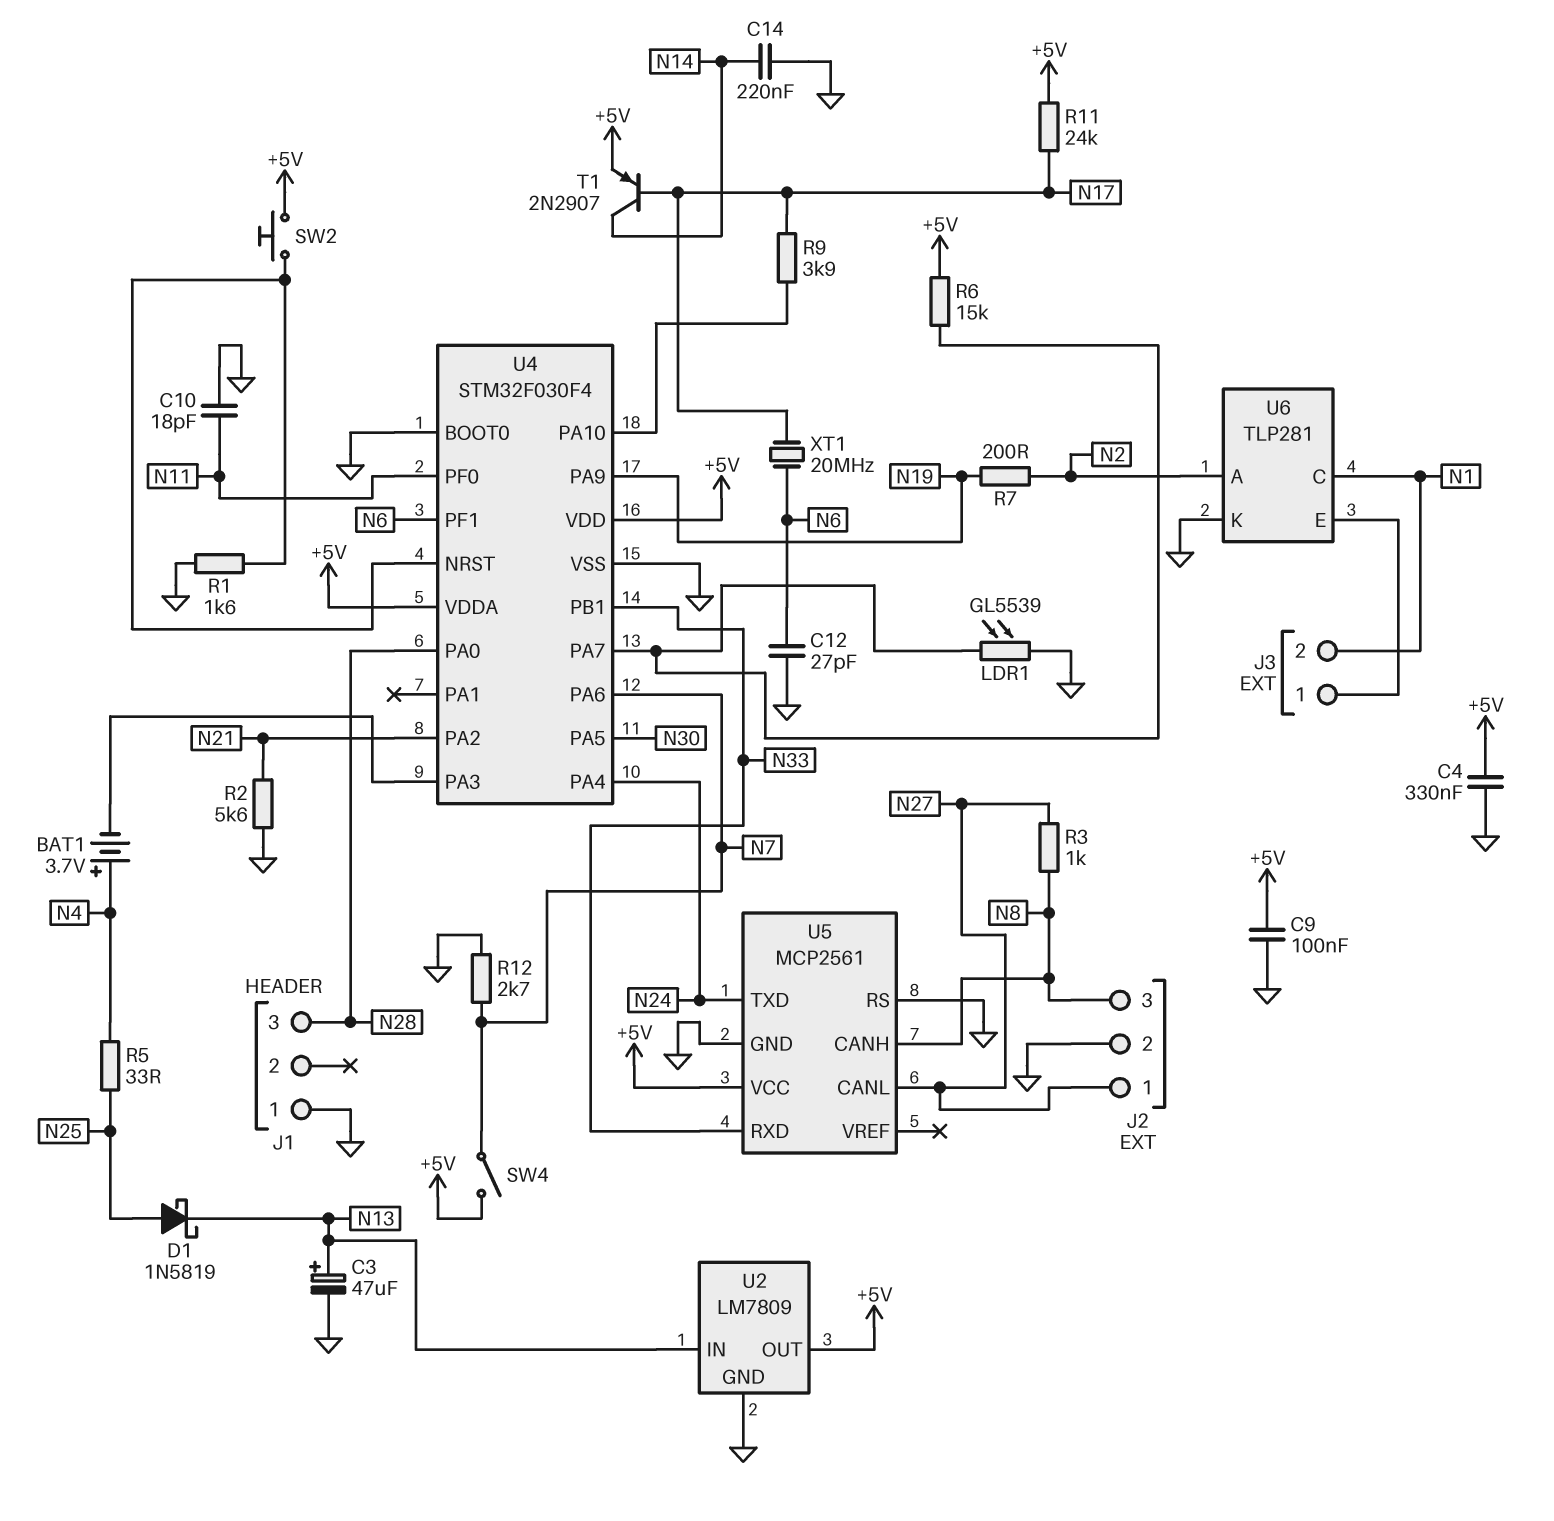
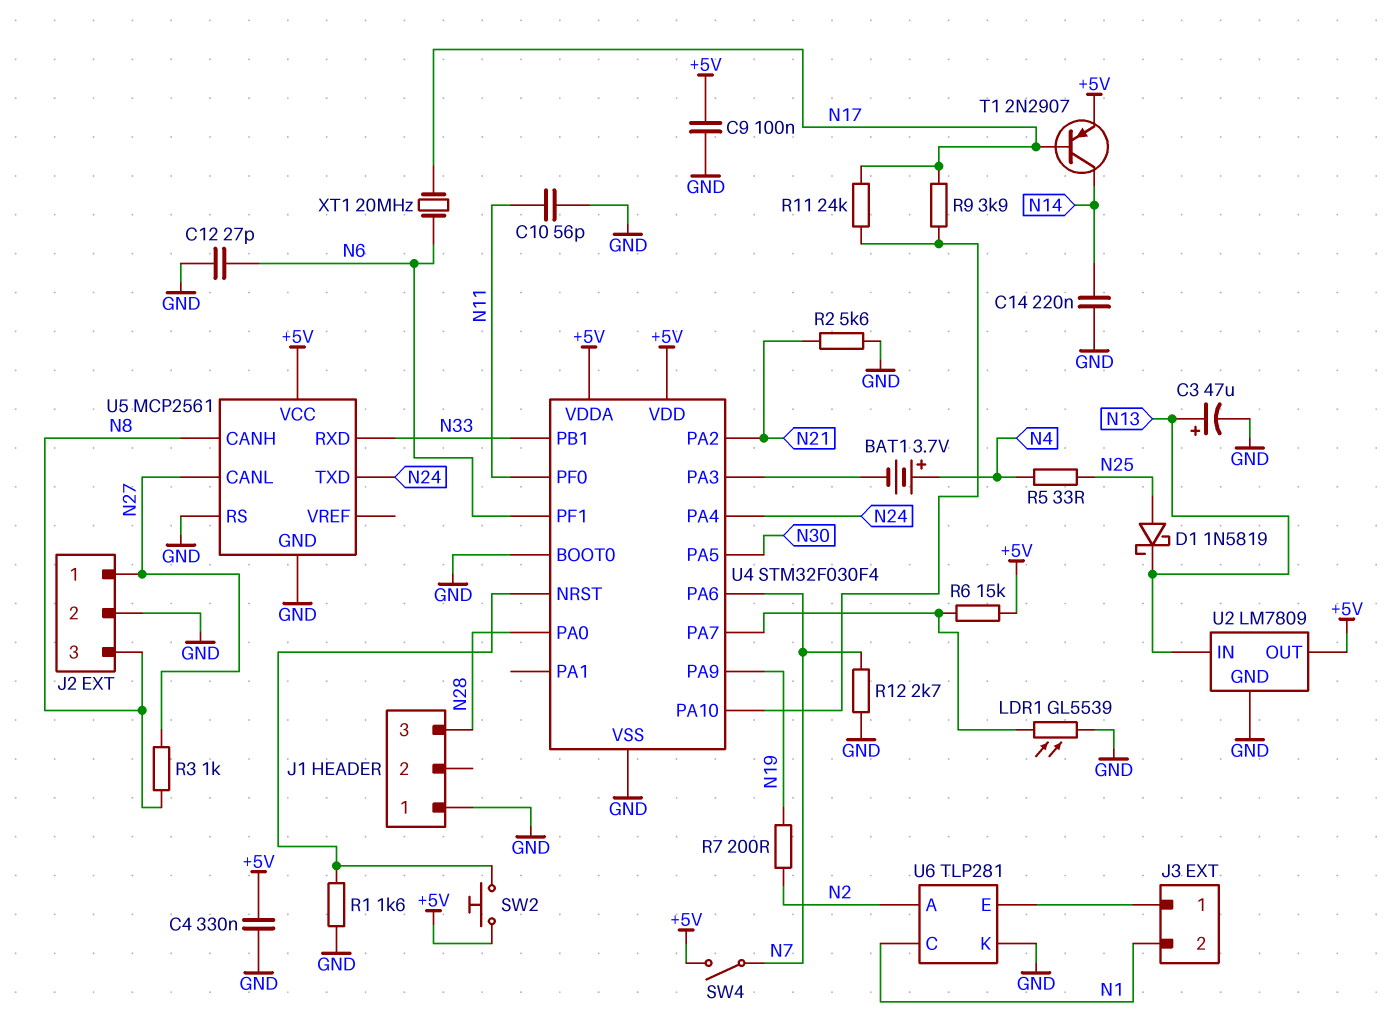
C10: 18pF (GND, N11) -> 56pF (GND, N11)
R11: 24k (+5V, N17) -> 24k (N17, U4/PA10)

